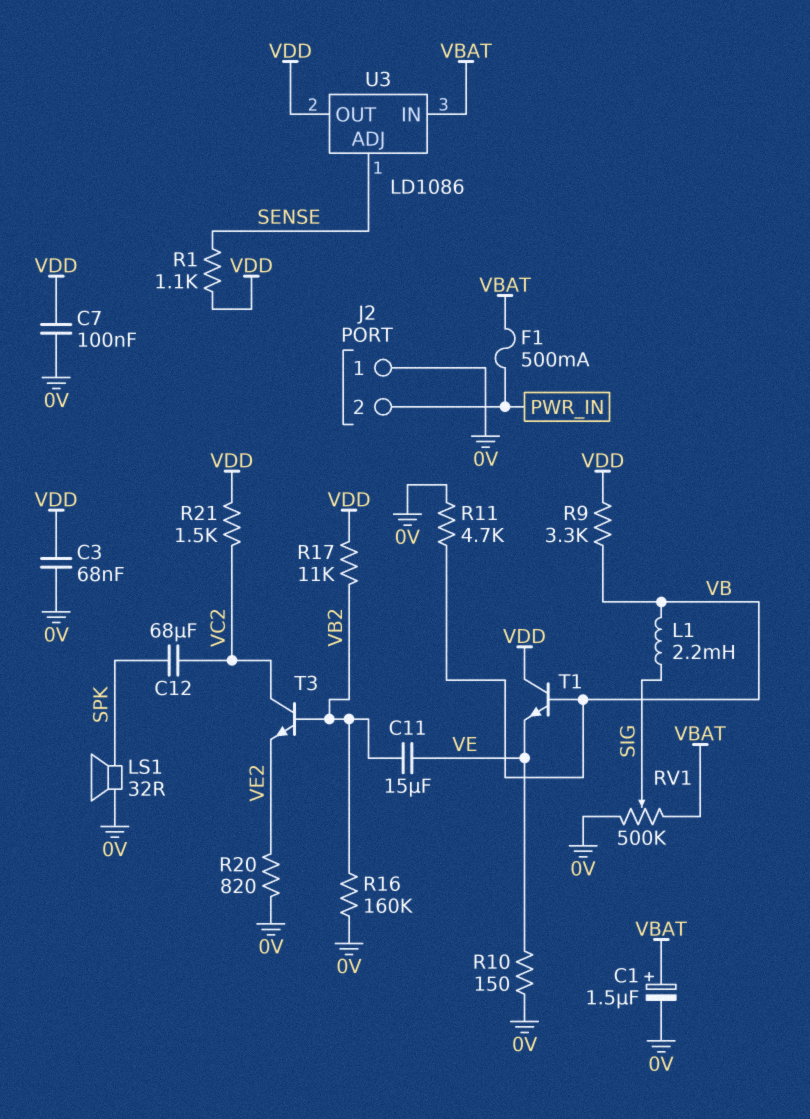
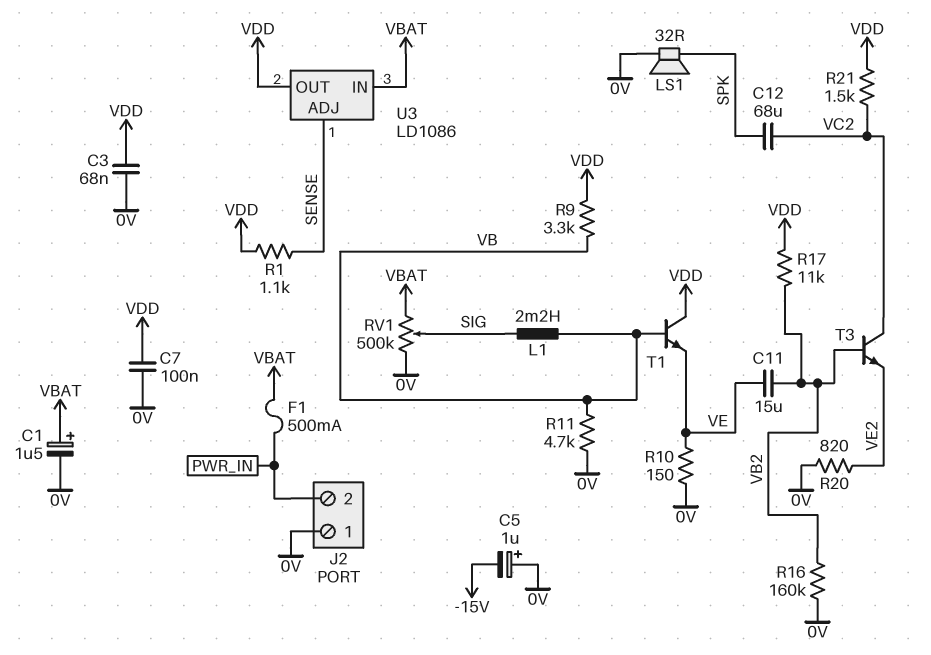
C5: none -> 1uF (plus 0V, minus -15V)

